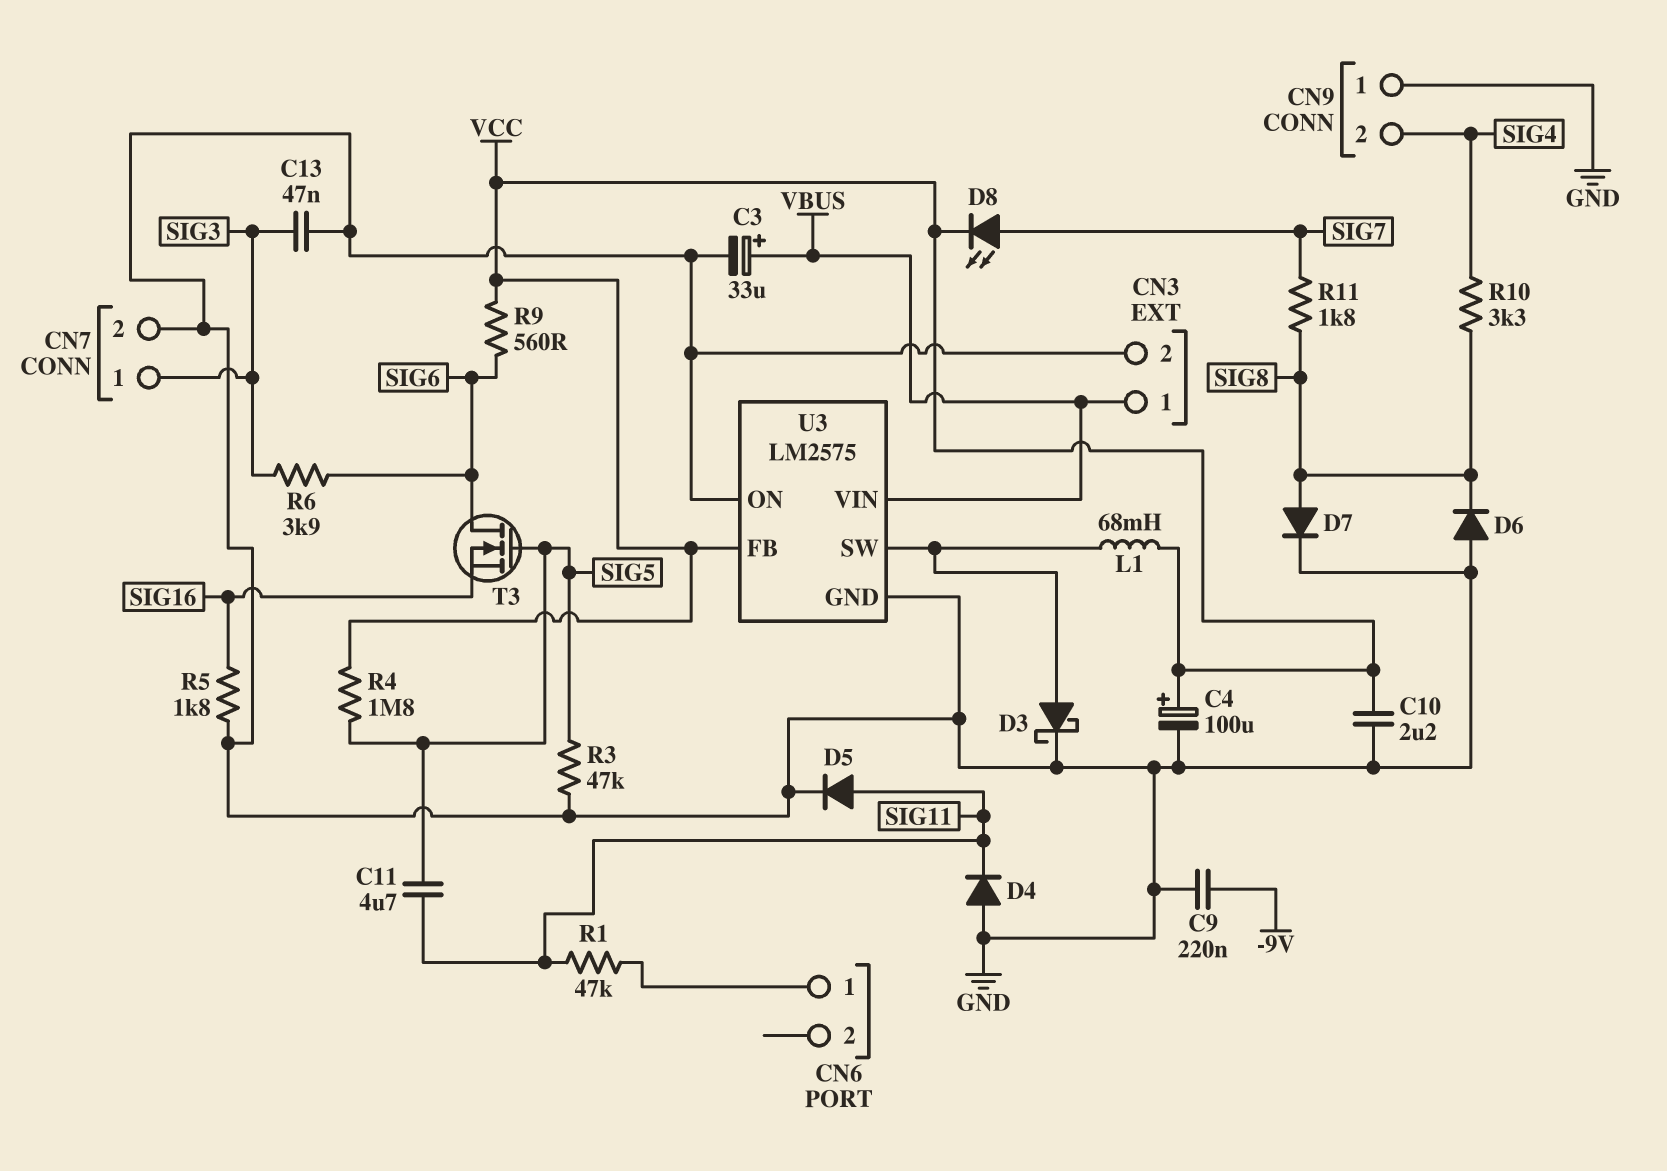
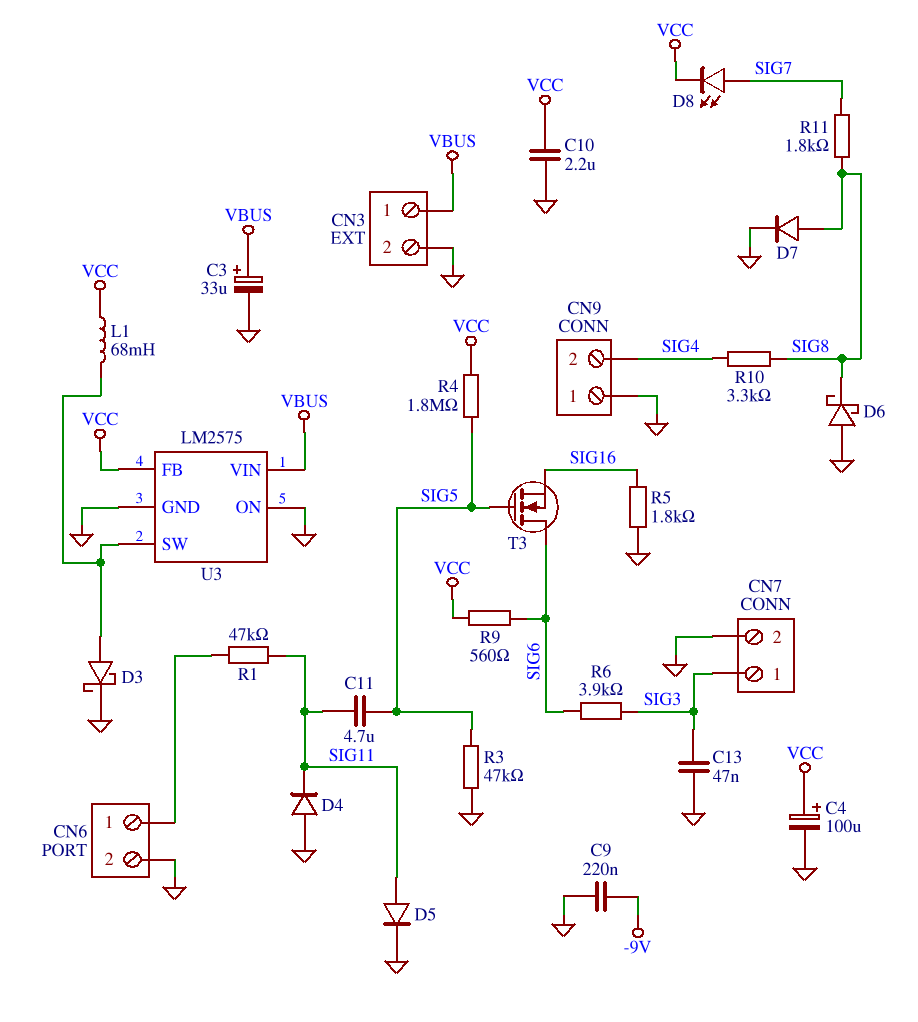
CN6 pin 2: none -> GND
D6: diode (A GND, K SIG8) -> schottky (A GND, K SIG8)

